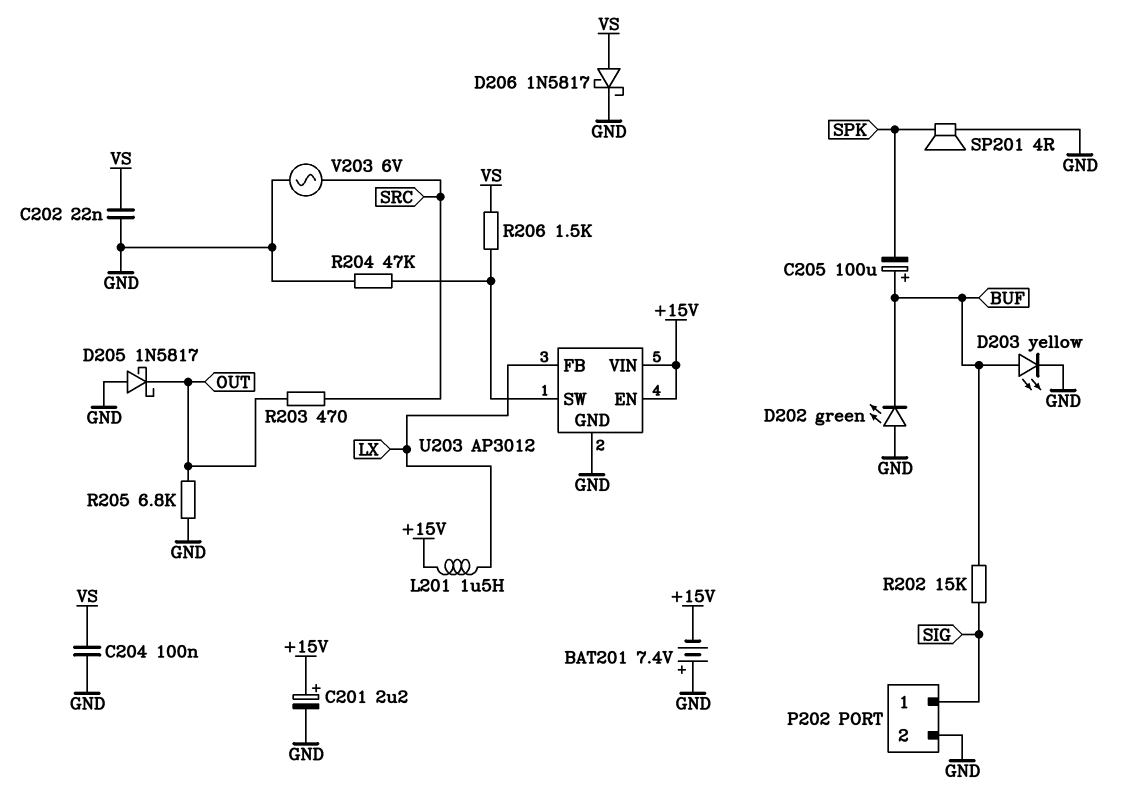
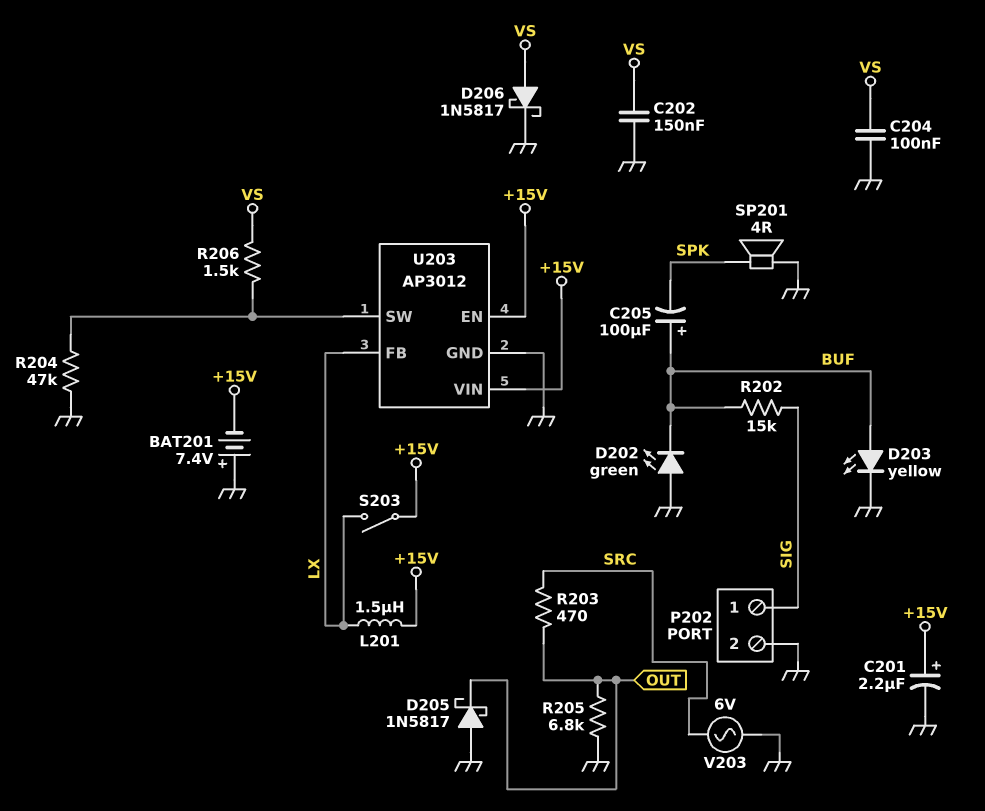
C202: 22nF (GND, VS) -> 150nF (GND, VS)
S203: none -> switch (+15V, LX)

